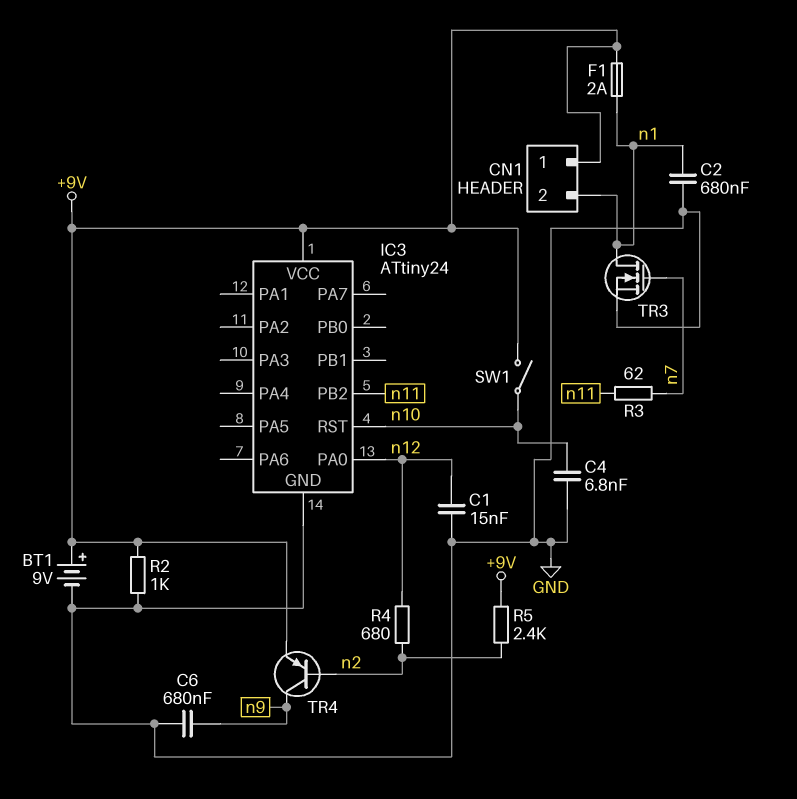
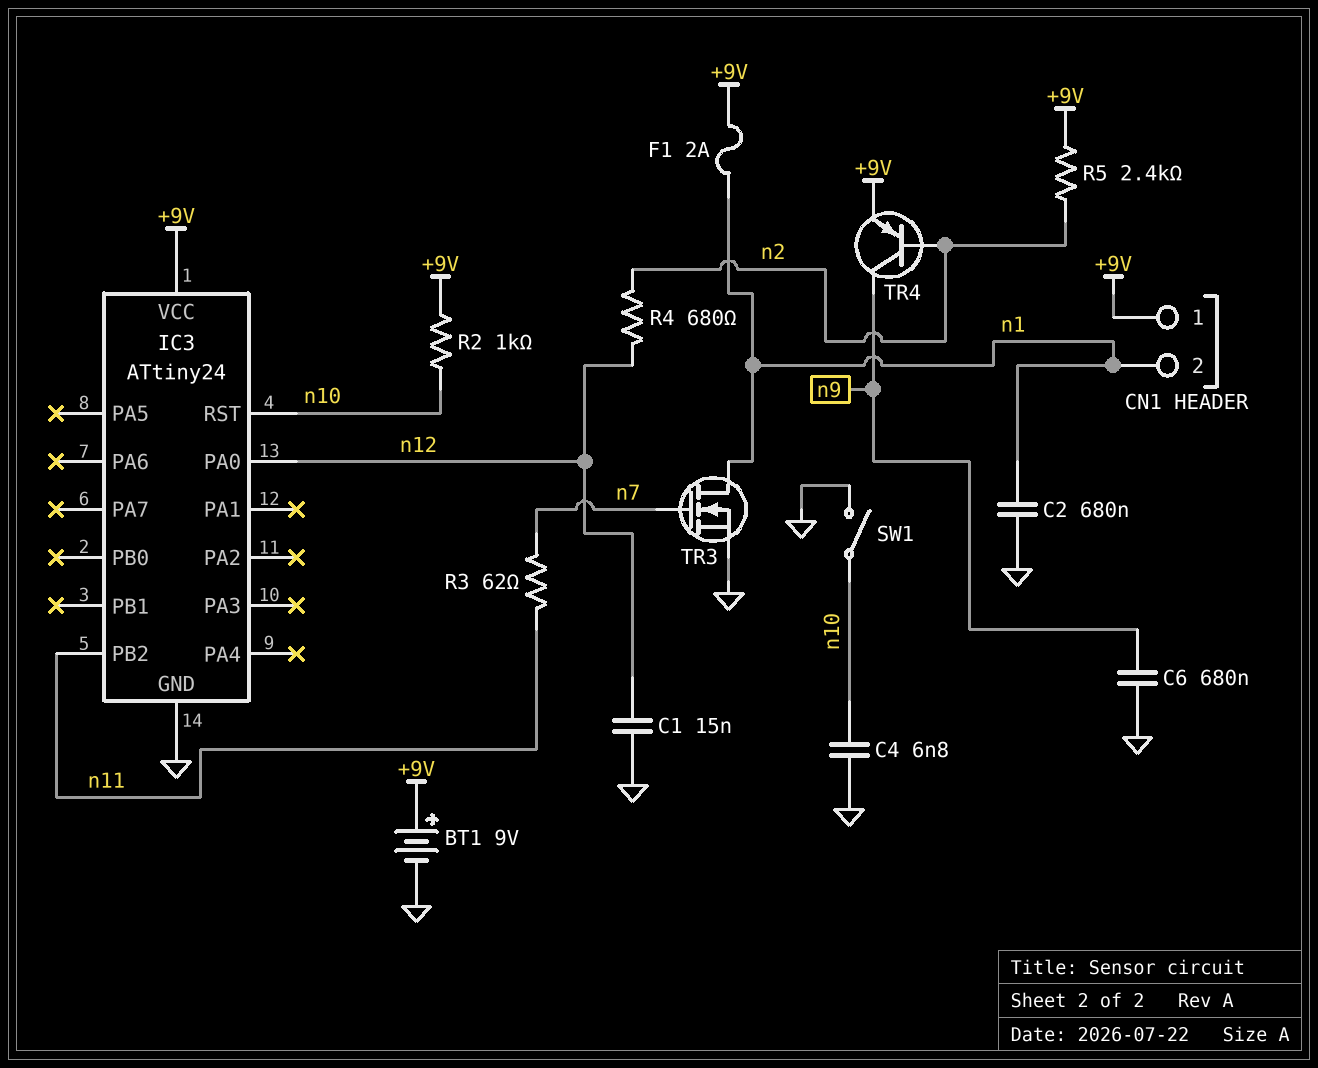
R2: 1k (+9V, GND) -> 1k (+9V, n10)
SW1: switch (+9V, n10) -> switch (GND, n10)

